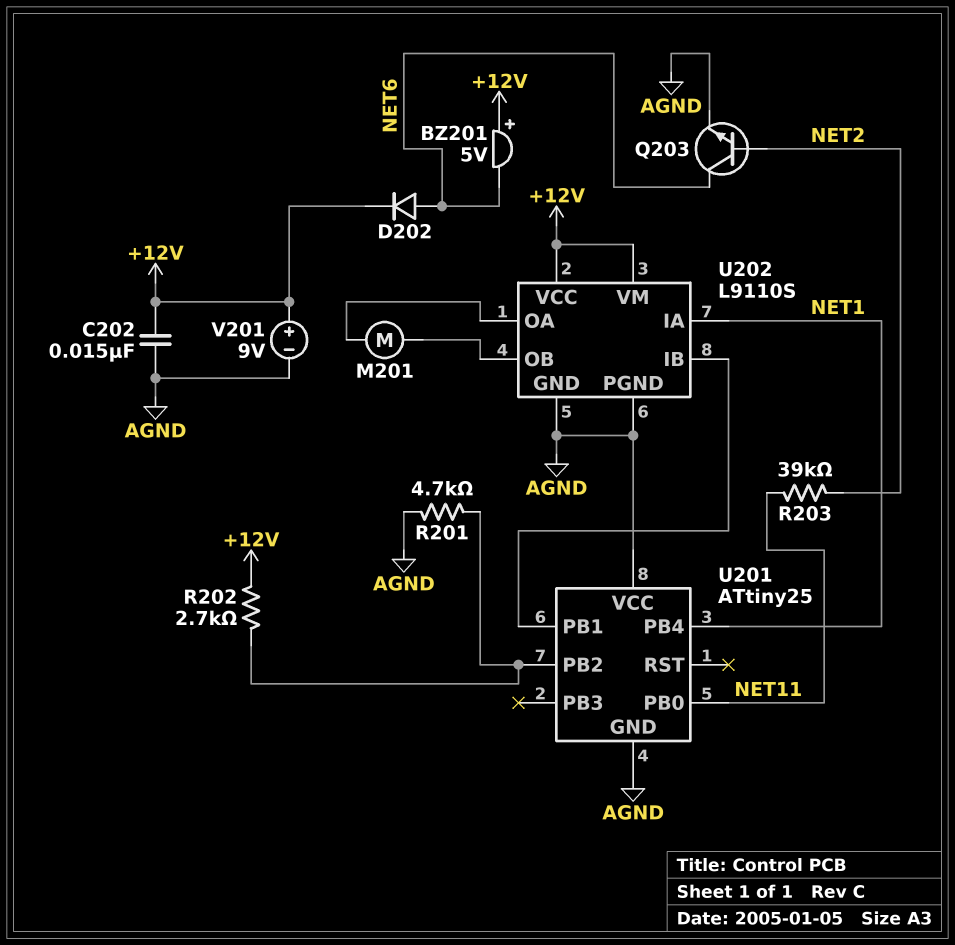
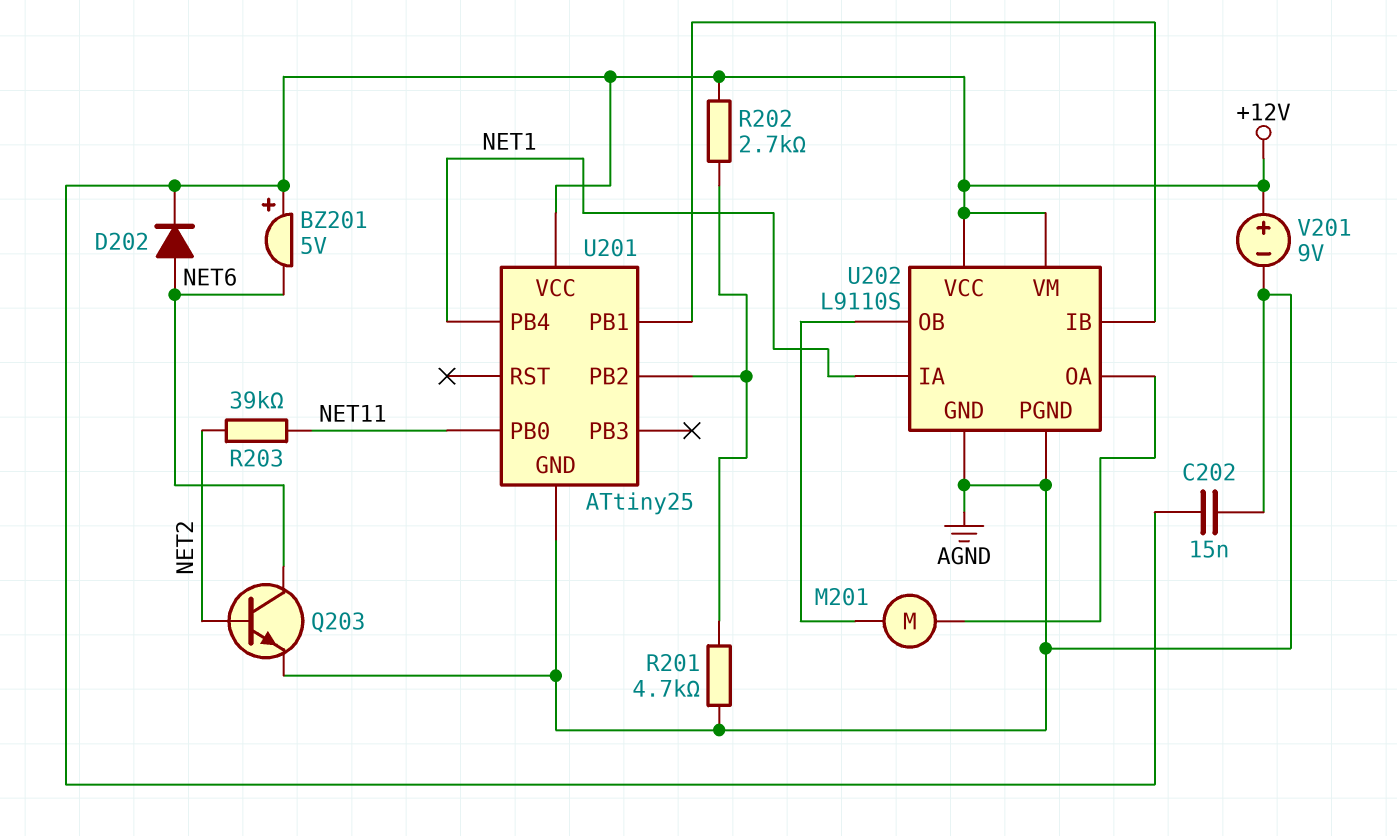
U201 pin VCC: AGND -> +12V

